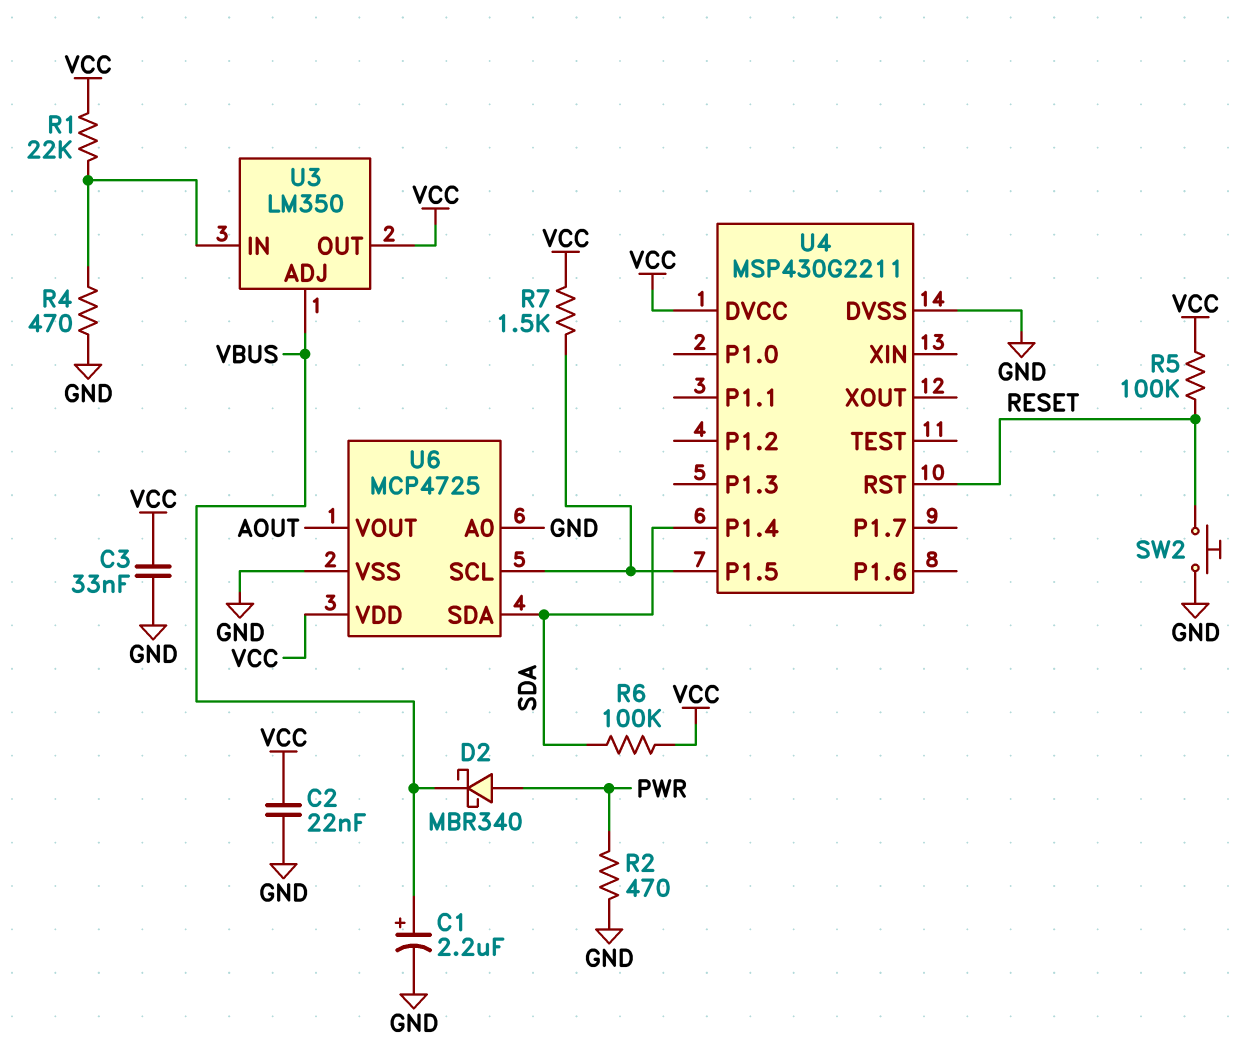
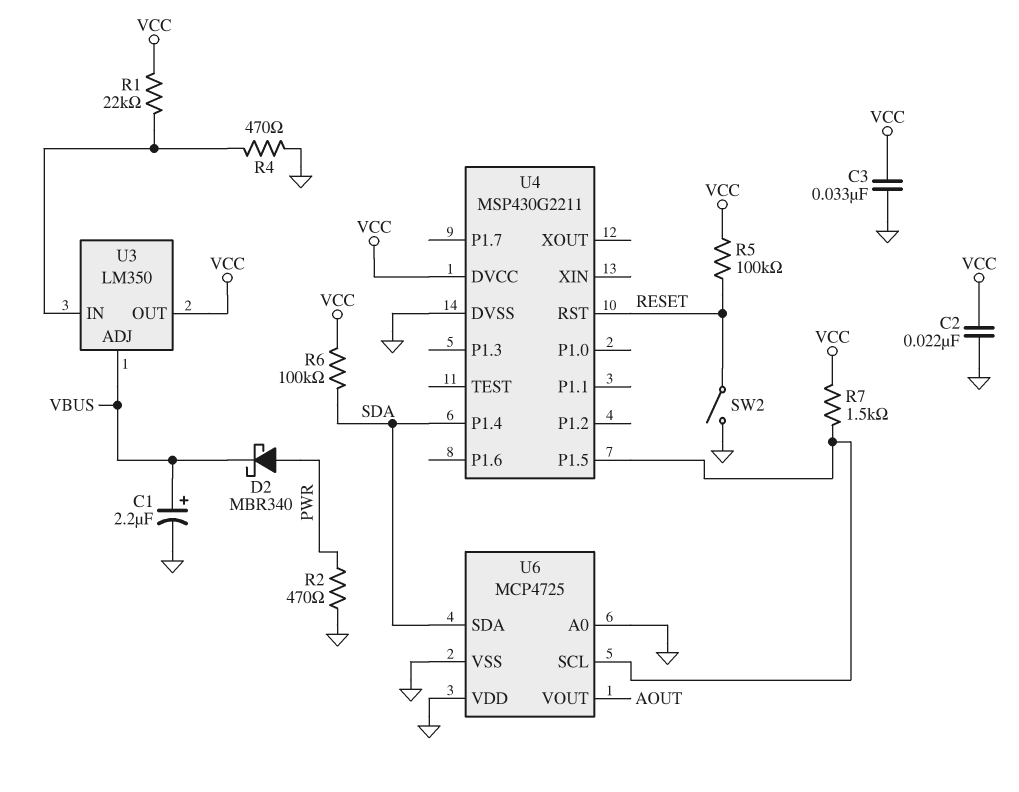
SW2: button (GND, RESET) -> switch (GND, RESET)
U6 pin VDD: VCC -> GND

